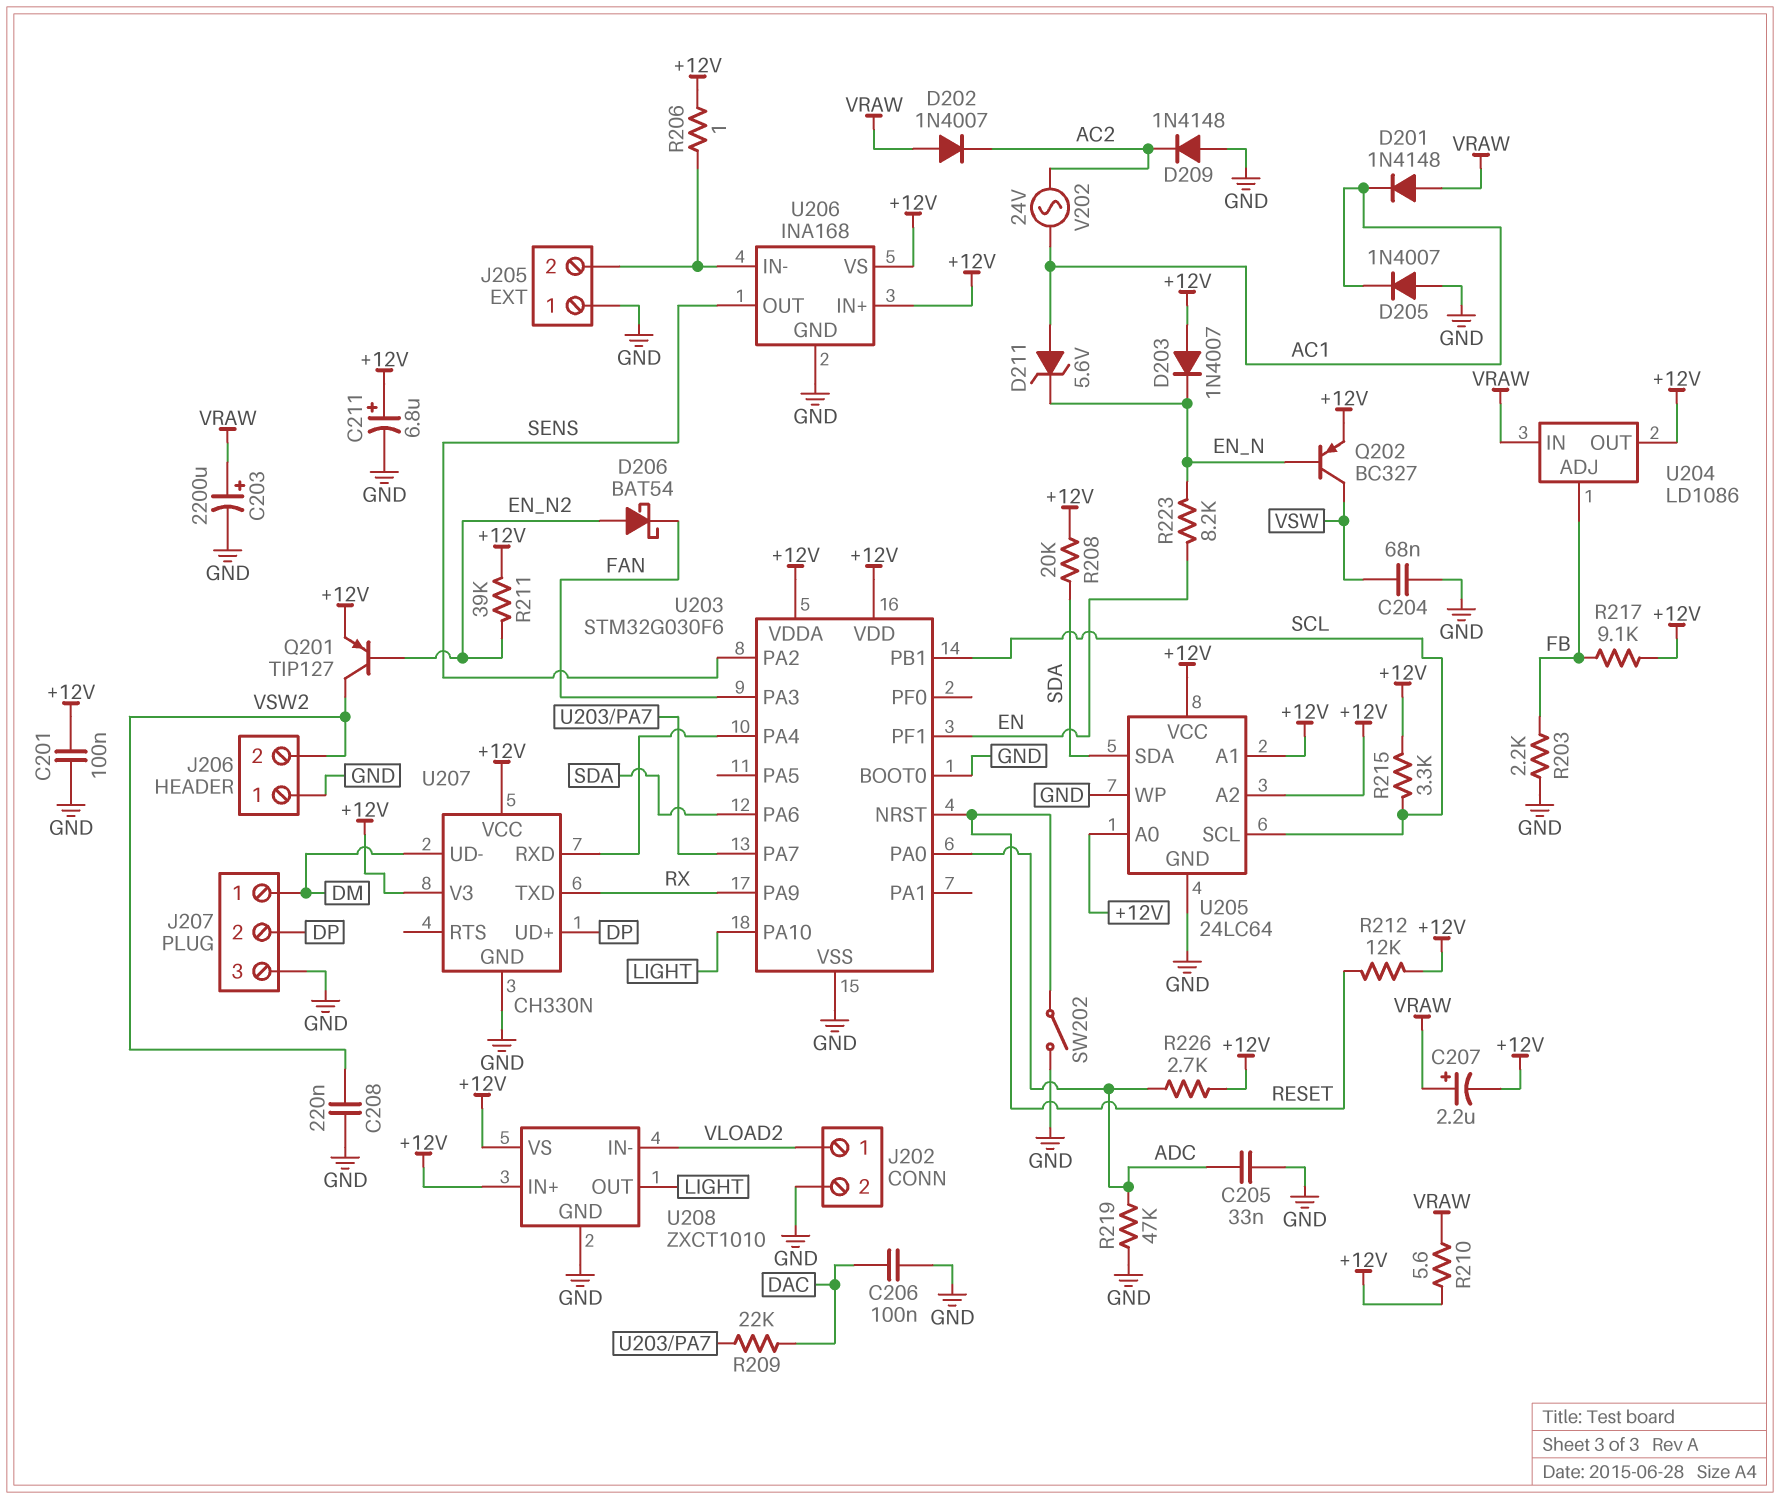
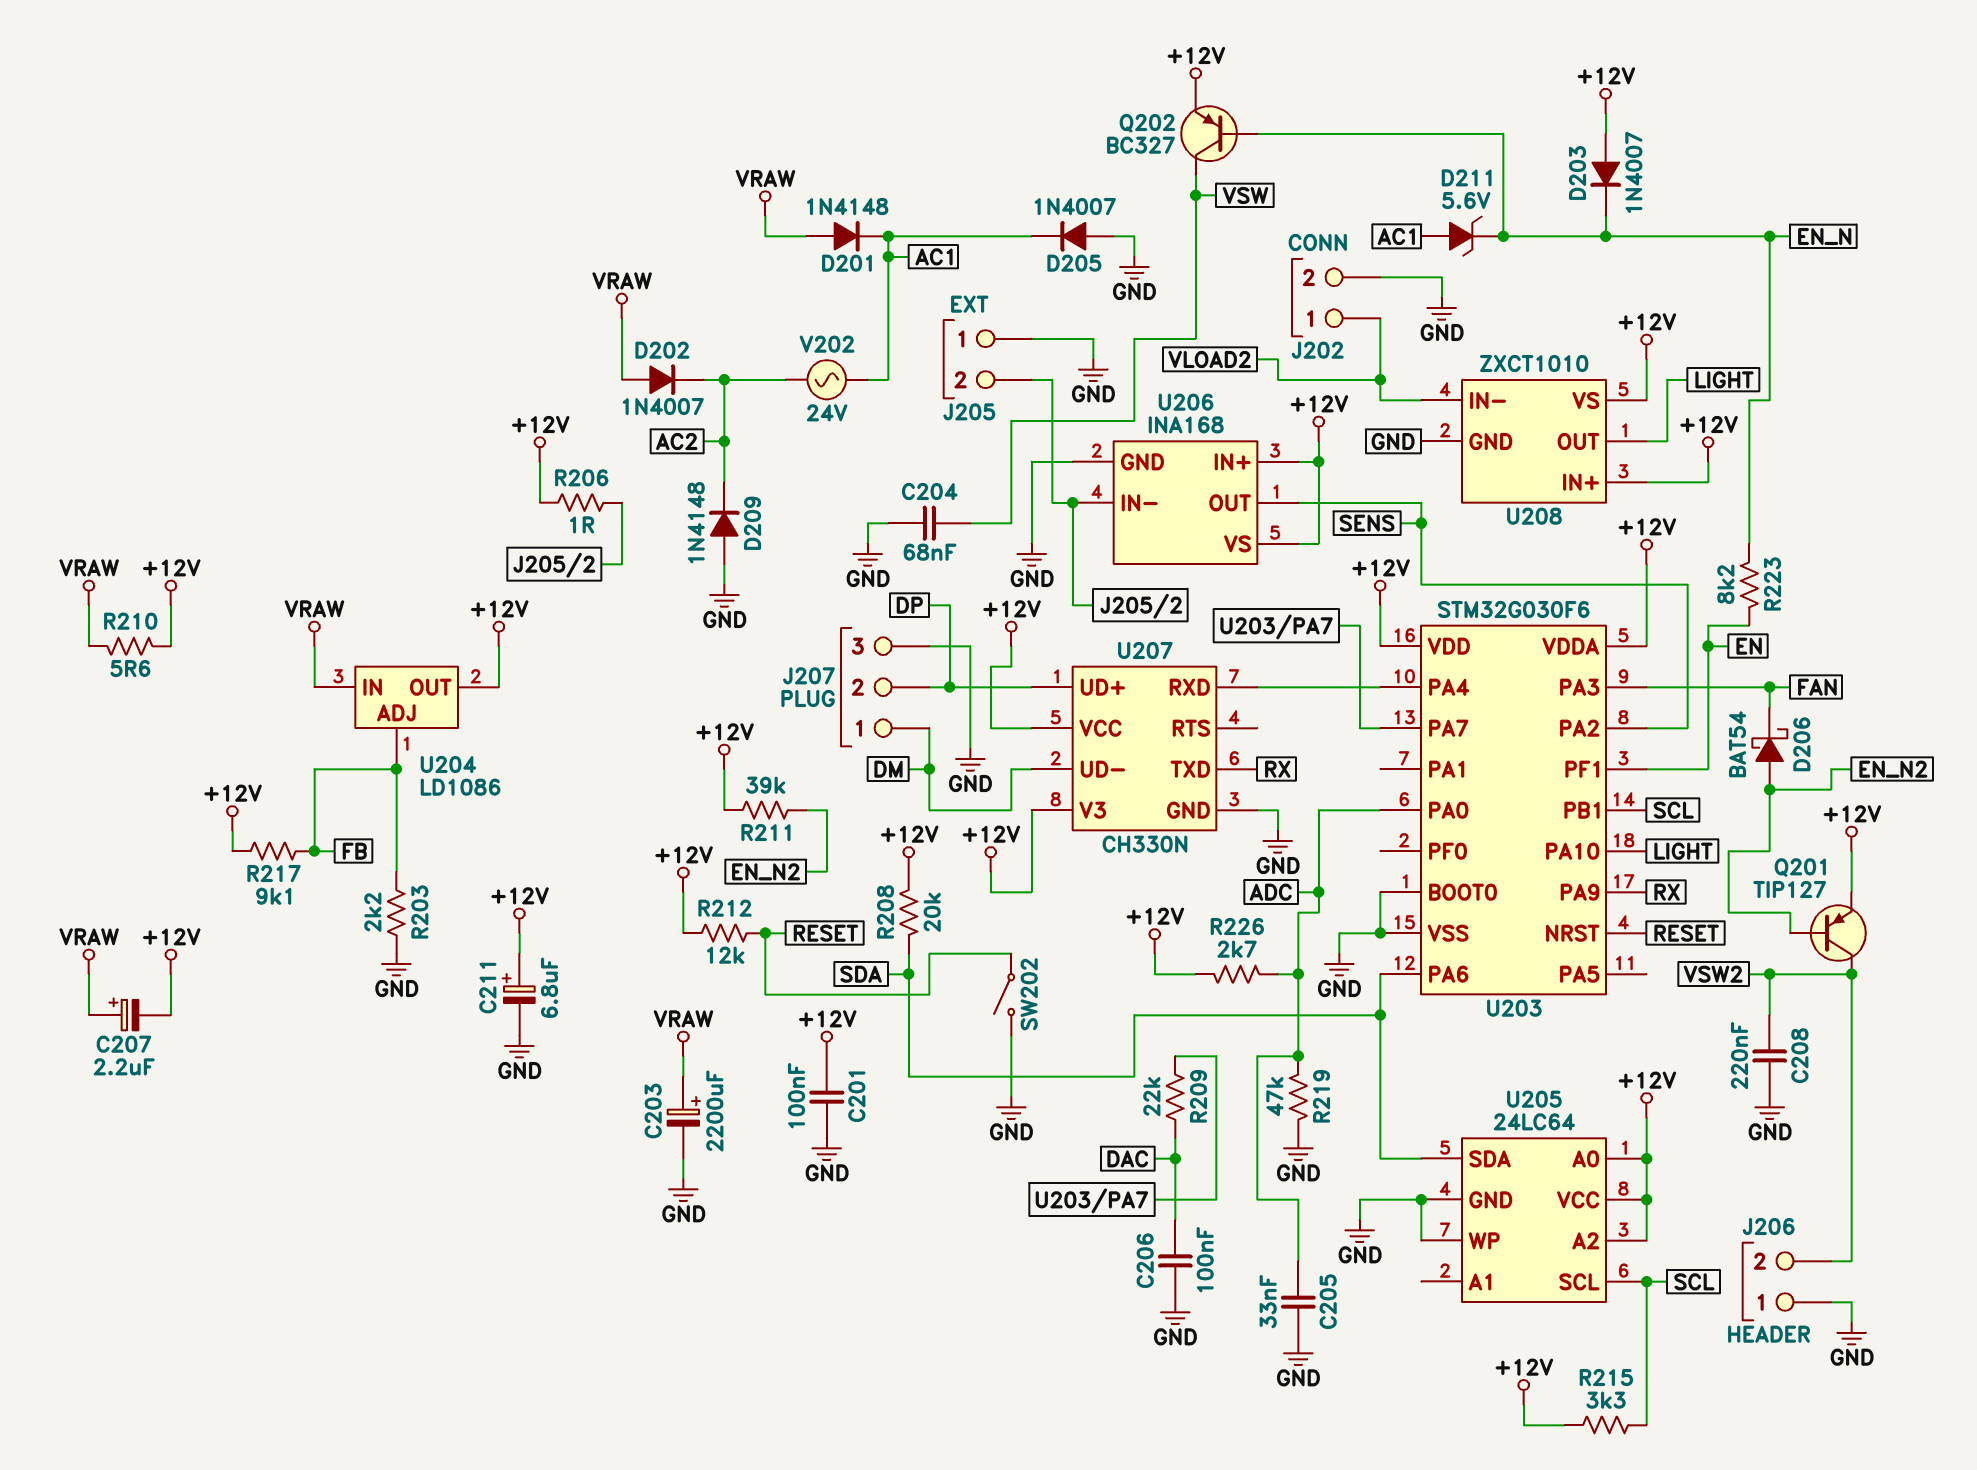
U205 pin A1: +12V -> none

